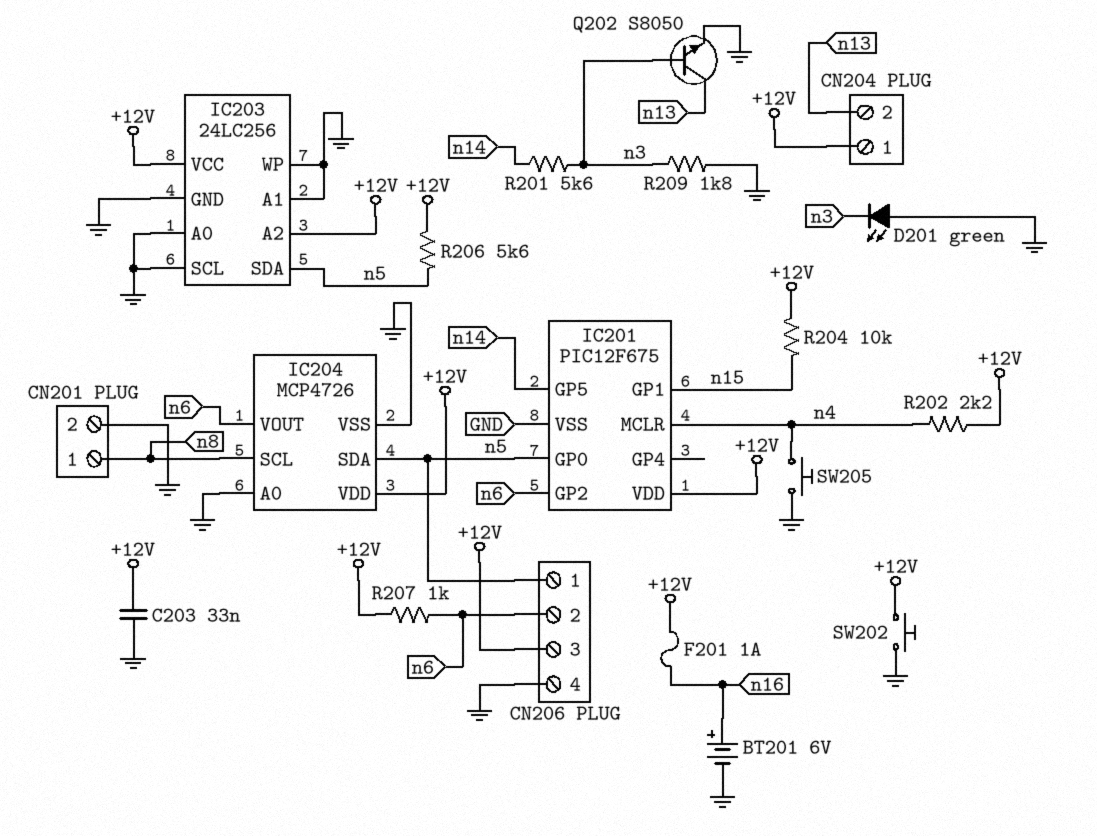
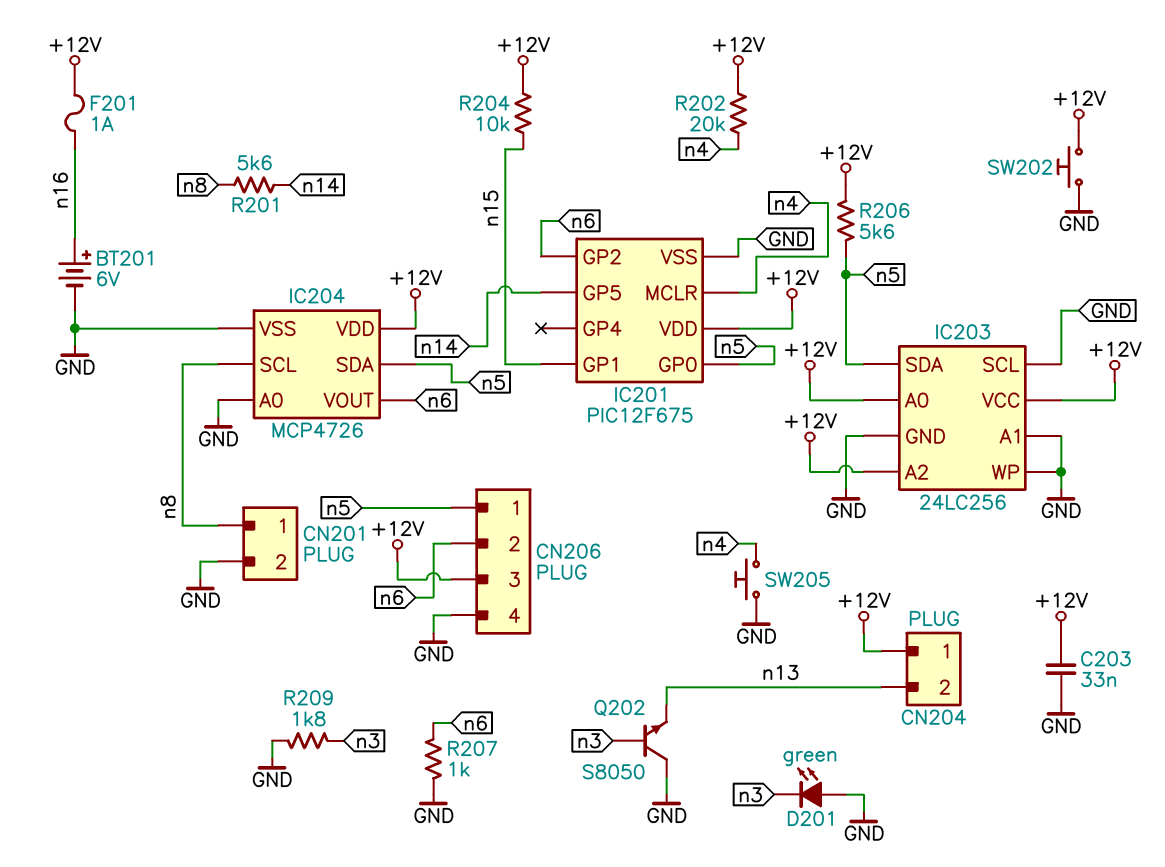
IC203 pin A0: GND -> +12V
Q202: NPN S8050 (B n3, C n13, E GND) -> NPN S8050 (B n3, C GND, E n13)
R201: 5.6k (n3, n14) -> 5.6k (n8, n14)
R202: 2.2k (+12V, n4) -> 20k (+12V, n4)
R207: 1k (+12V, n6) -> 1k (GND, n6)

